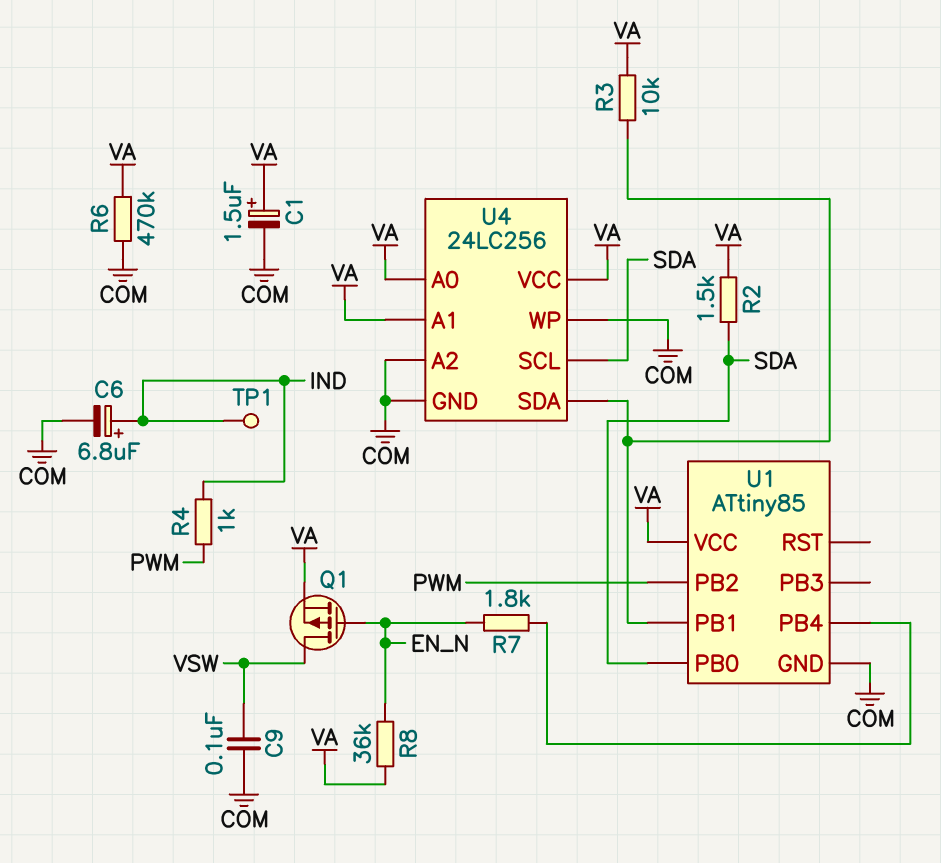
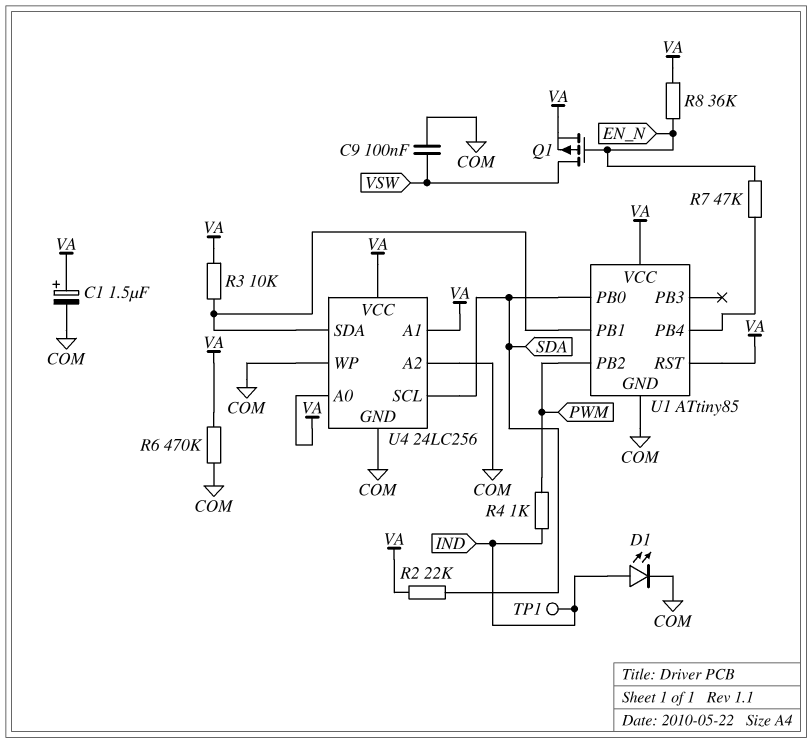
C6: 6.8uF (plus IND, minus COM) -> none
D1: none -> LED (A IND, K COM)
R2: 1.5k (SDA, VA) -> 22k (SDA, VA)
R7: 1.8k (EN_N, U1/PB4) -> 47k (EN_N, U1/PB4)
U1 pin RST: none -> VA

